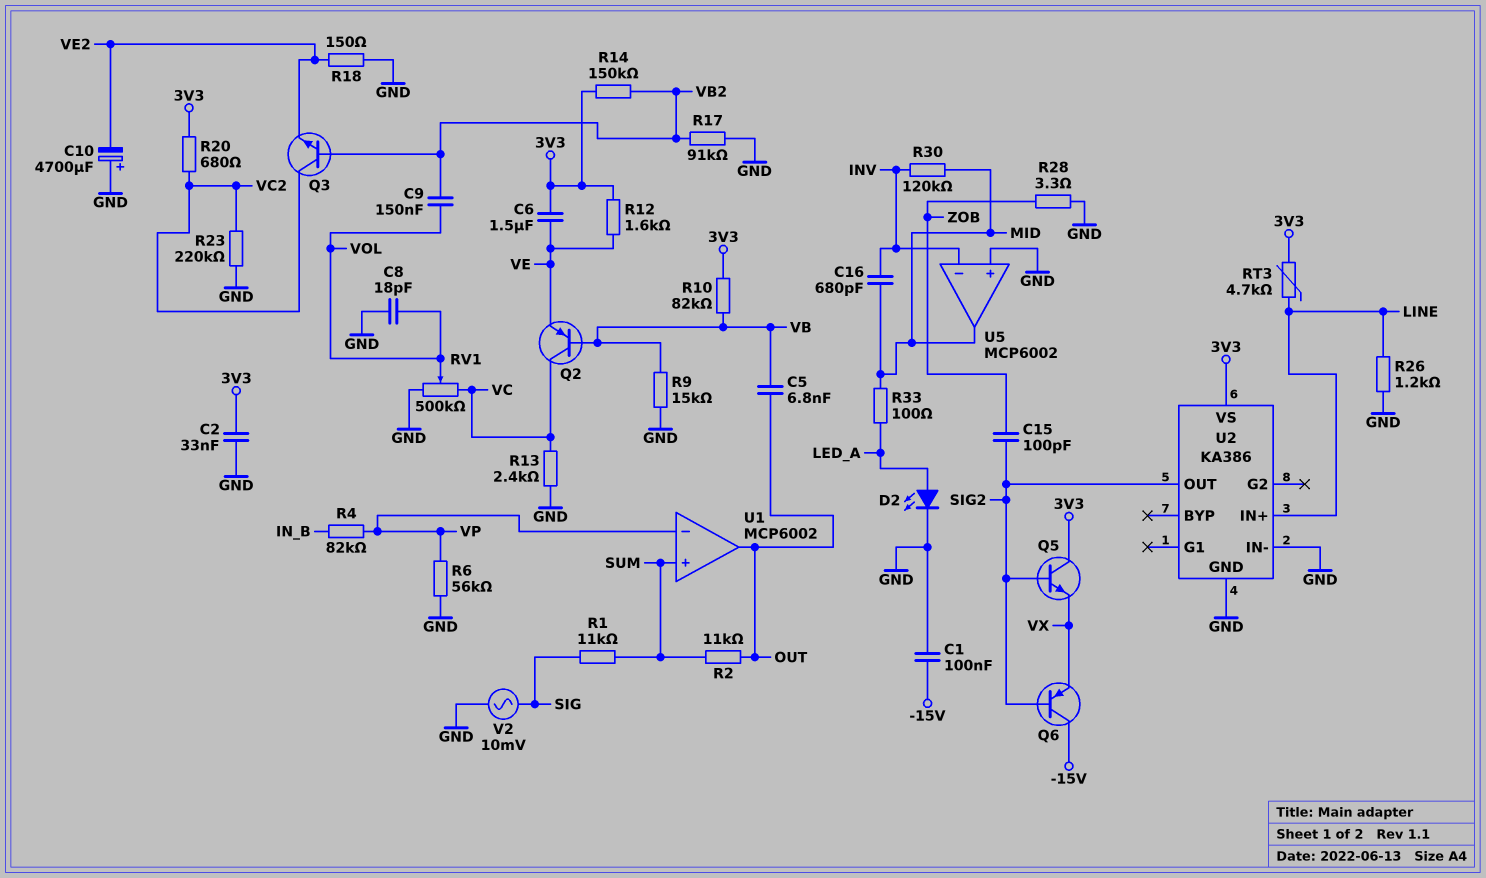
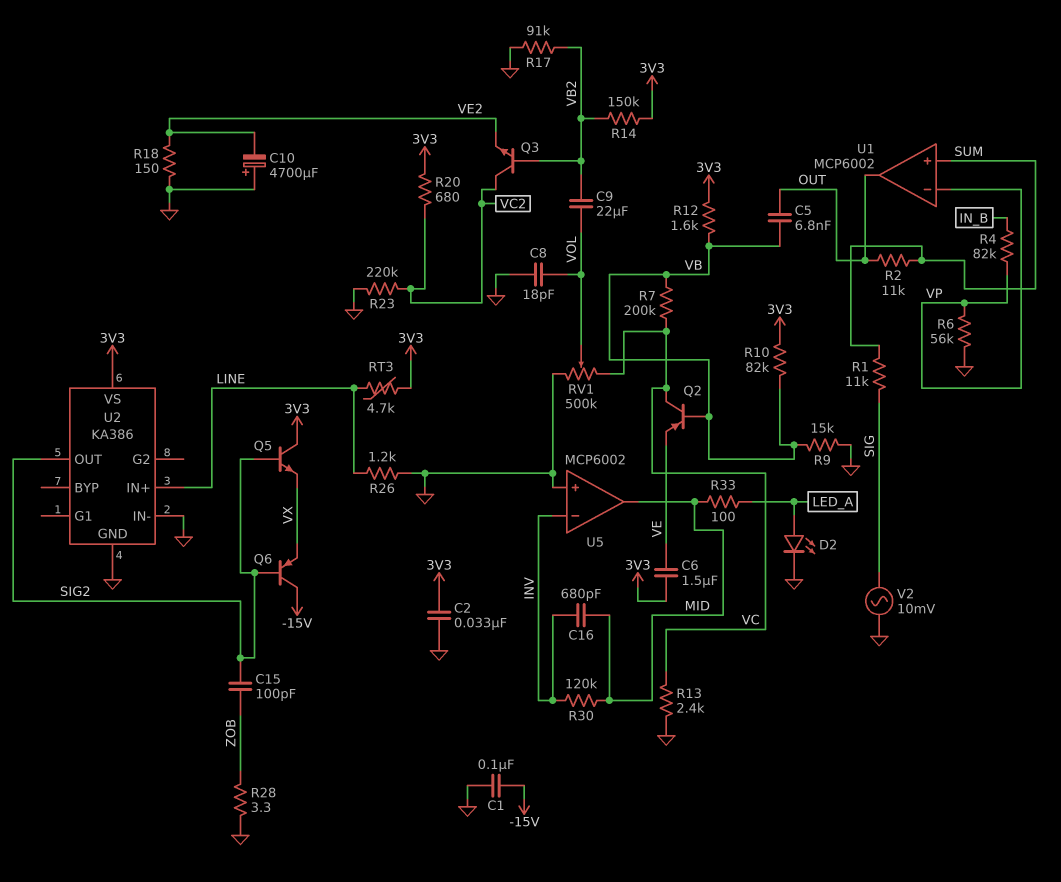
C9: 150nF (VB2, VOL) -> 22uF (VB2, VOL)
R7: none -> 200k (VB, VC)
R12: 1.6k (3V3, VE) -> 1.6k (3V3, VB)

